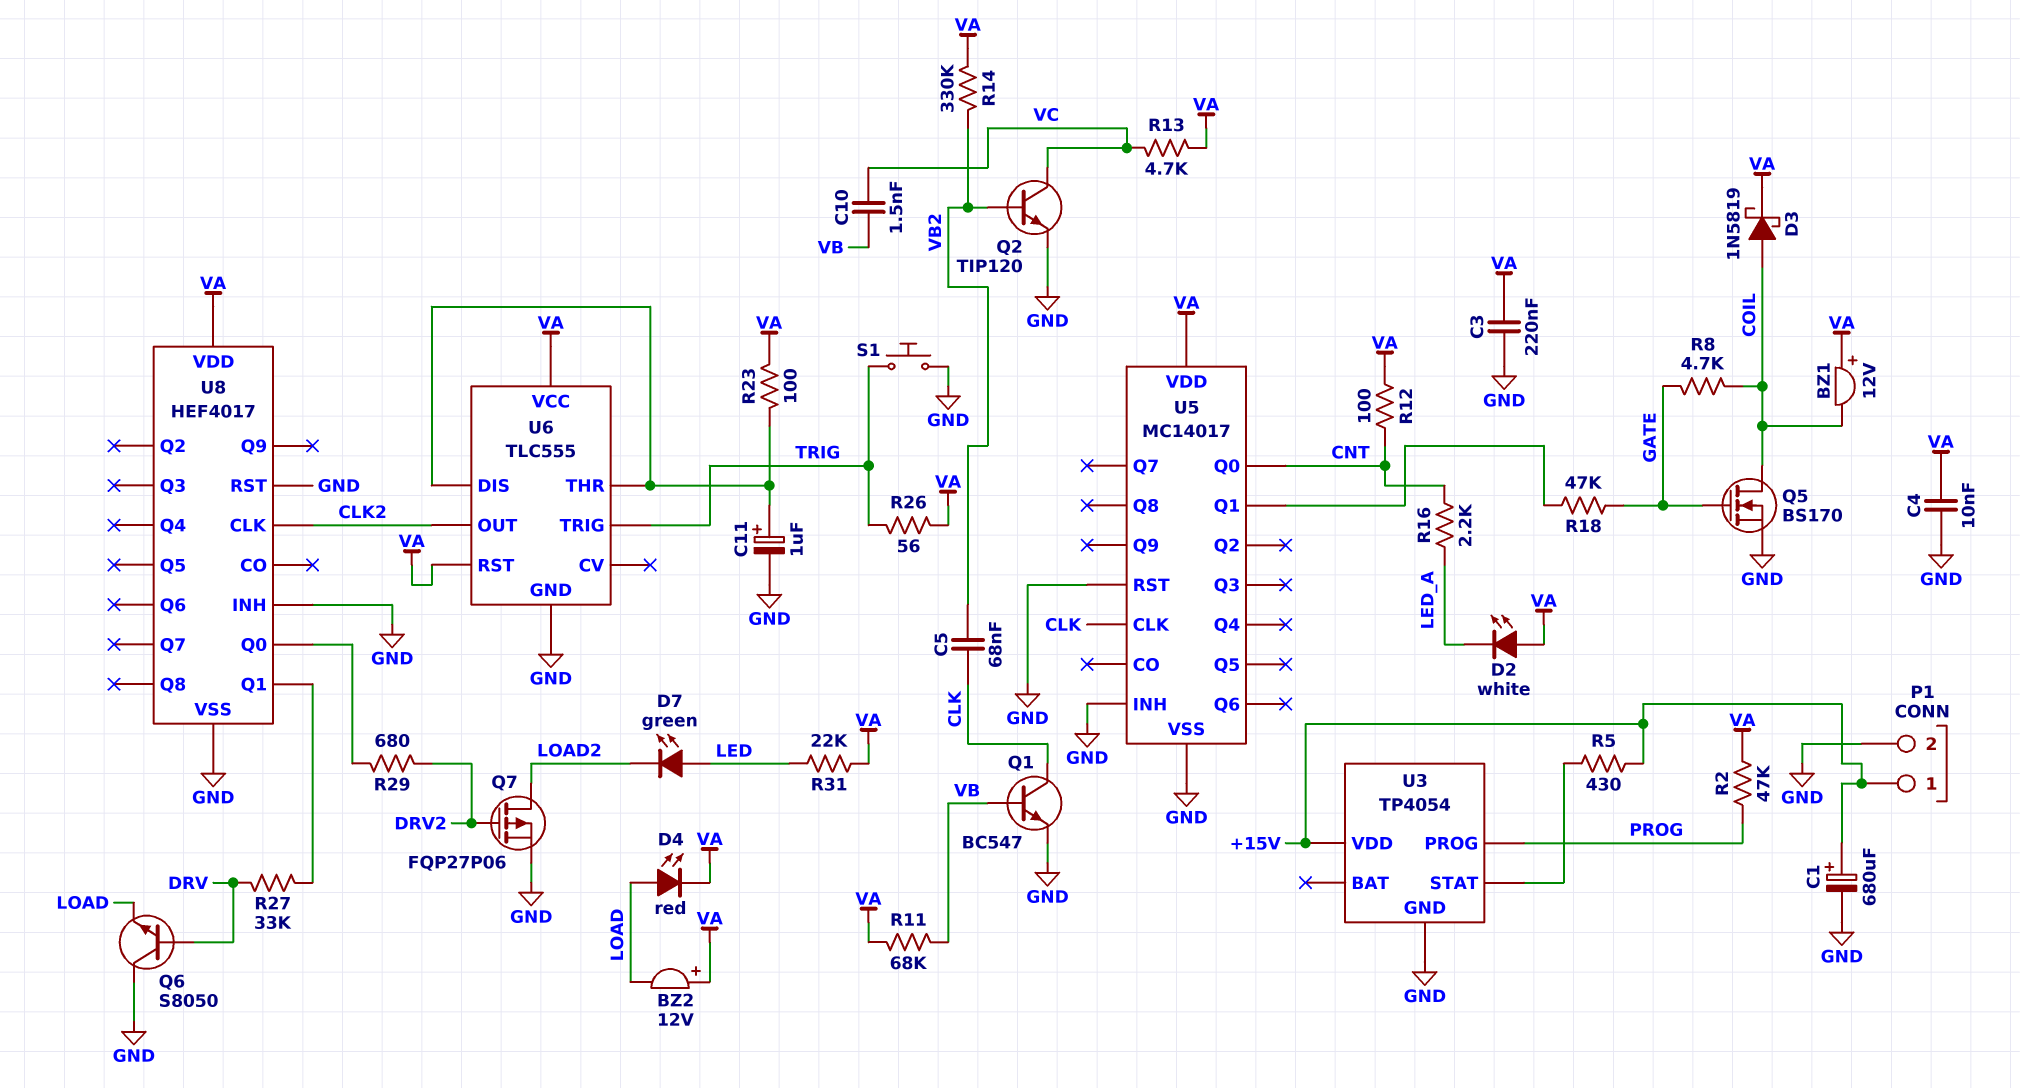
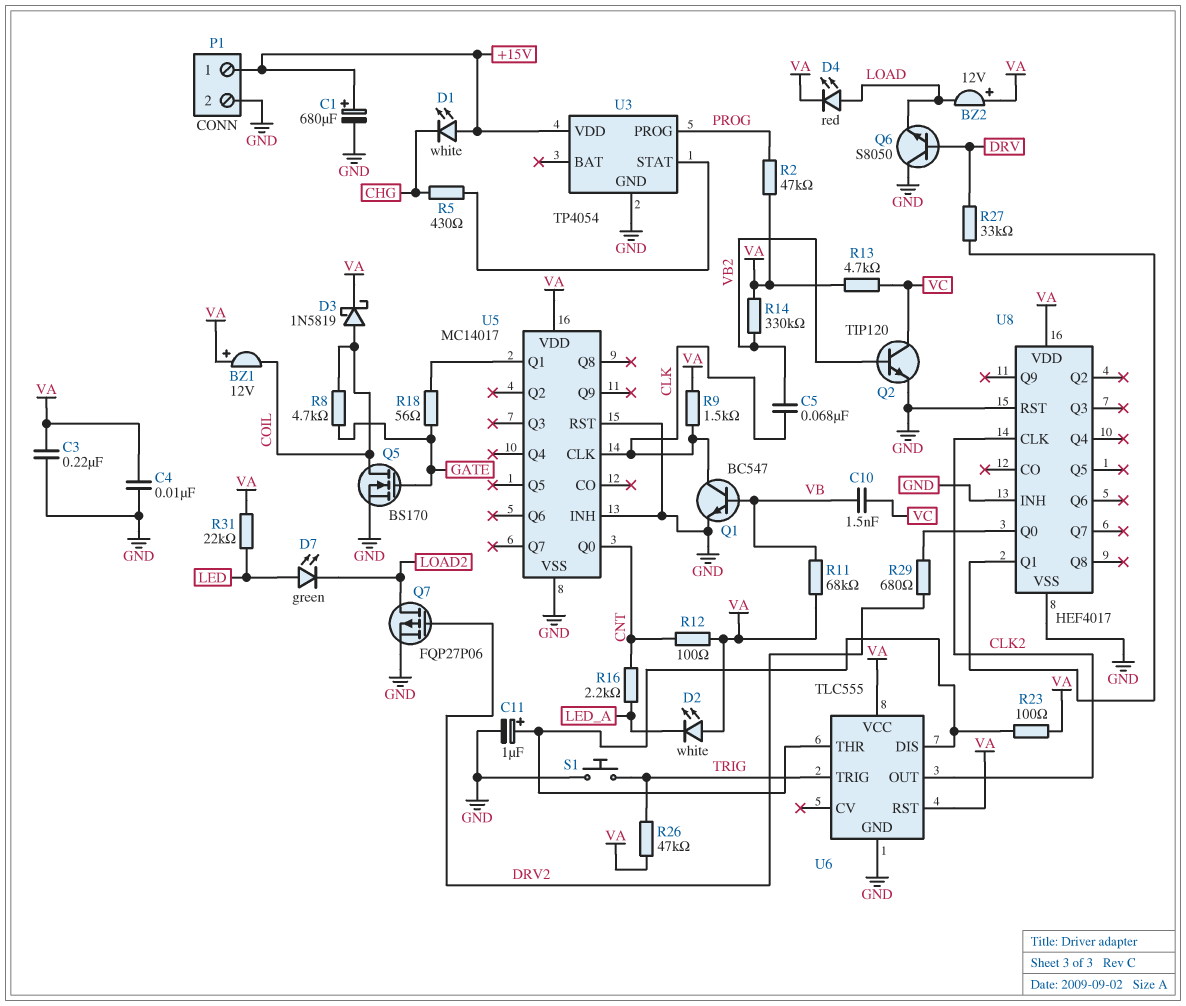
D1: none -> LED white (A +15V, K CHG)
R5: 430 (+15V, U3/STAT) -> 430 (CHG, U3/STAT)
R9: none -> 1.5k (CLK, VA)
R18: 47k (GATE, U5/Q1) -> 56 (GATE, U5/Q1)
R26: 56 (TRIG, VA) -> 47k (TRIG, VA)

